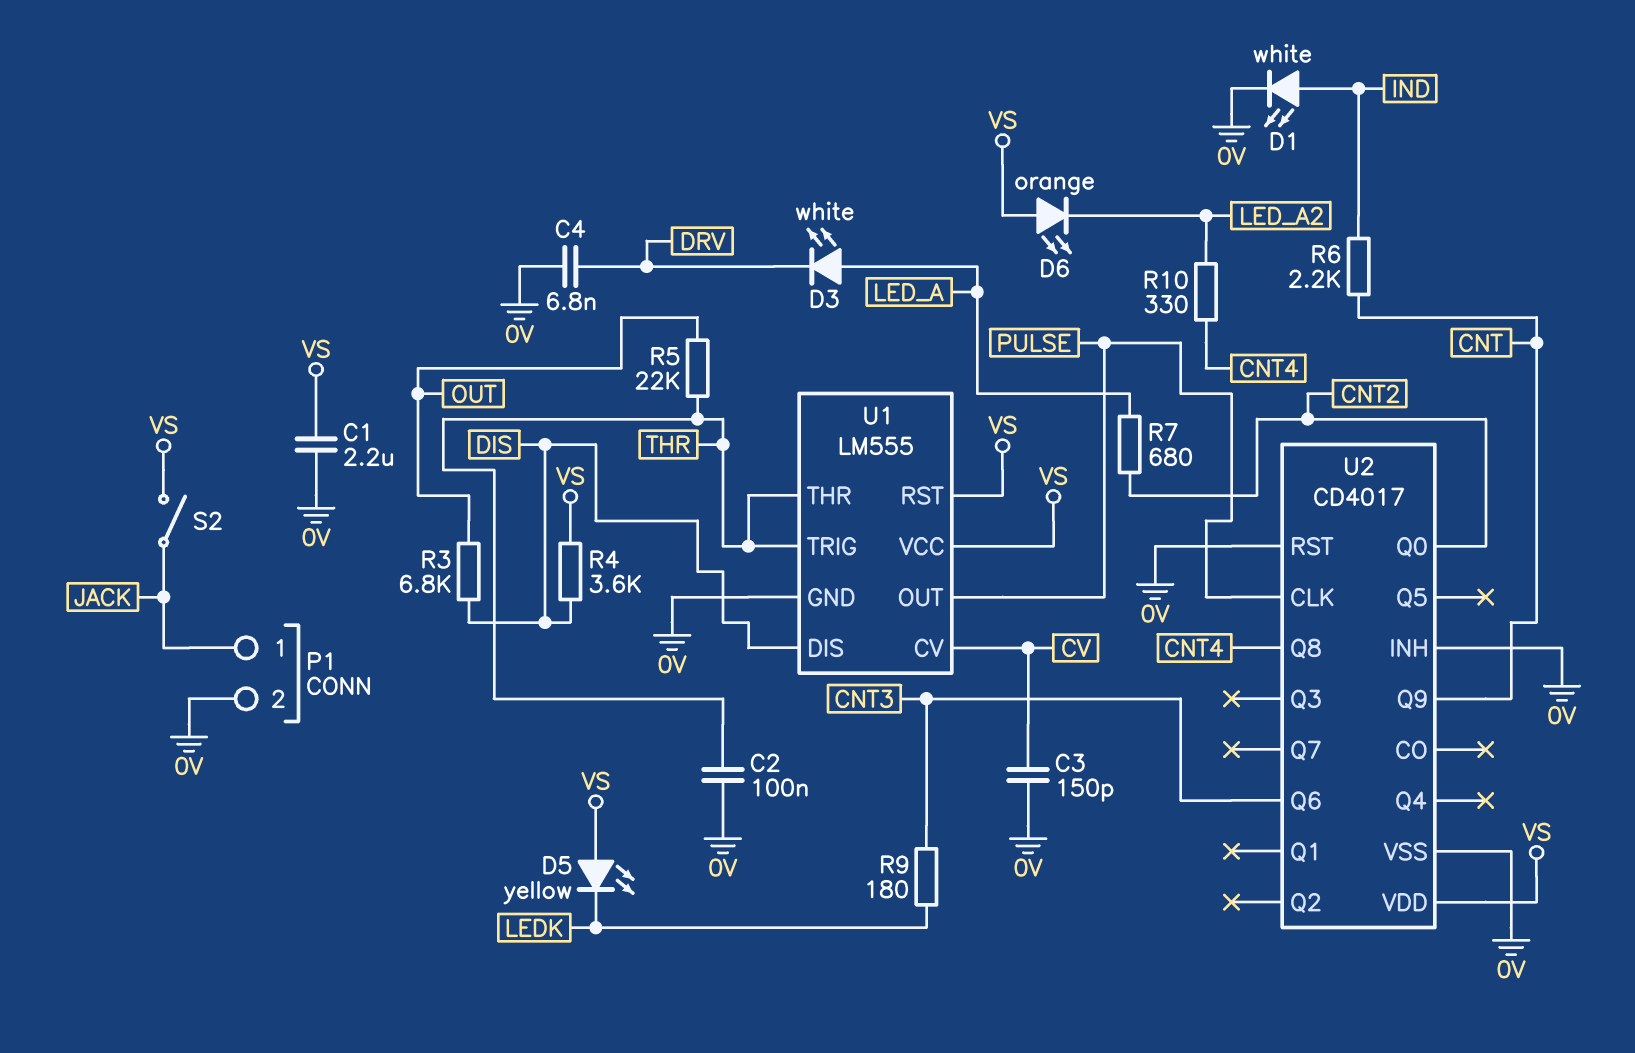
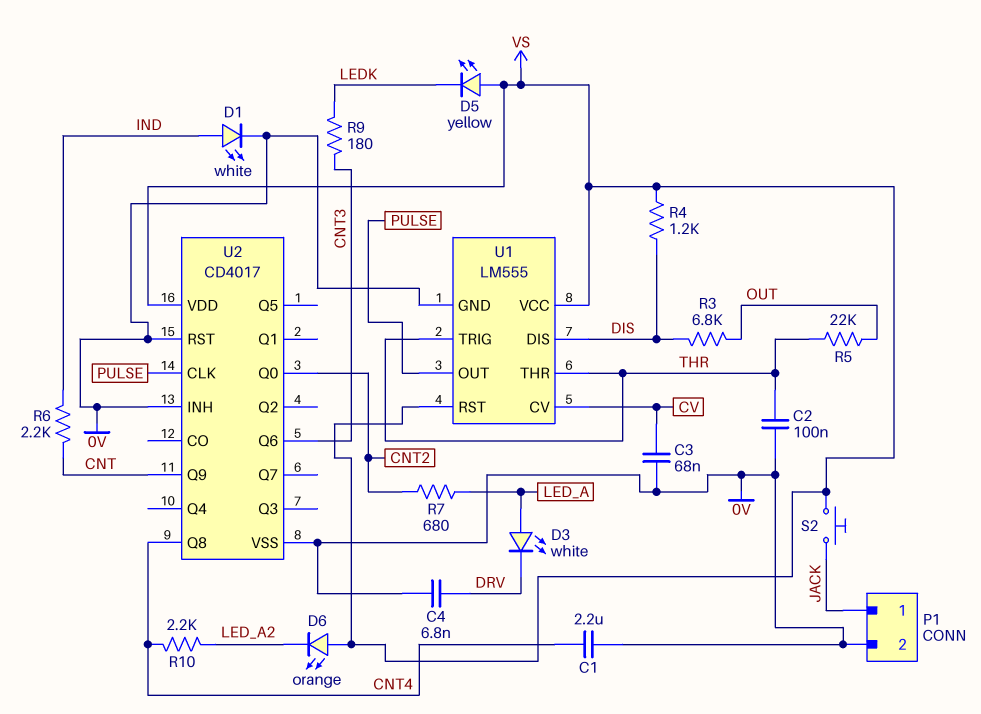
C1: 2.2uF (0V, VS) -> 2.2uF (0V, CNT4)
C3: 150pF (0V, CV) -> 68nF (0V, CV)
R4: 3.6k (DIS, VS) -> 1.2k (DIS, VS)
R10: 330 (CNT4, LED_A2) -> 2.2k (CNT4, LED_A2)
S2: switch (JACK, VS) -> button (JACK, VS)

